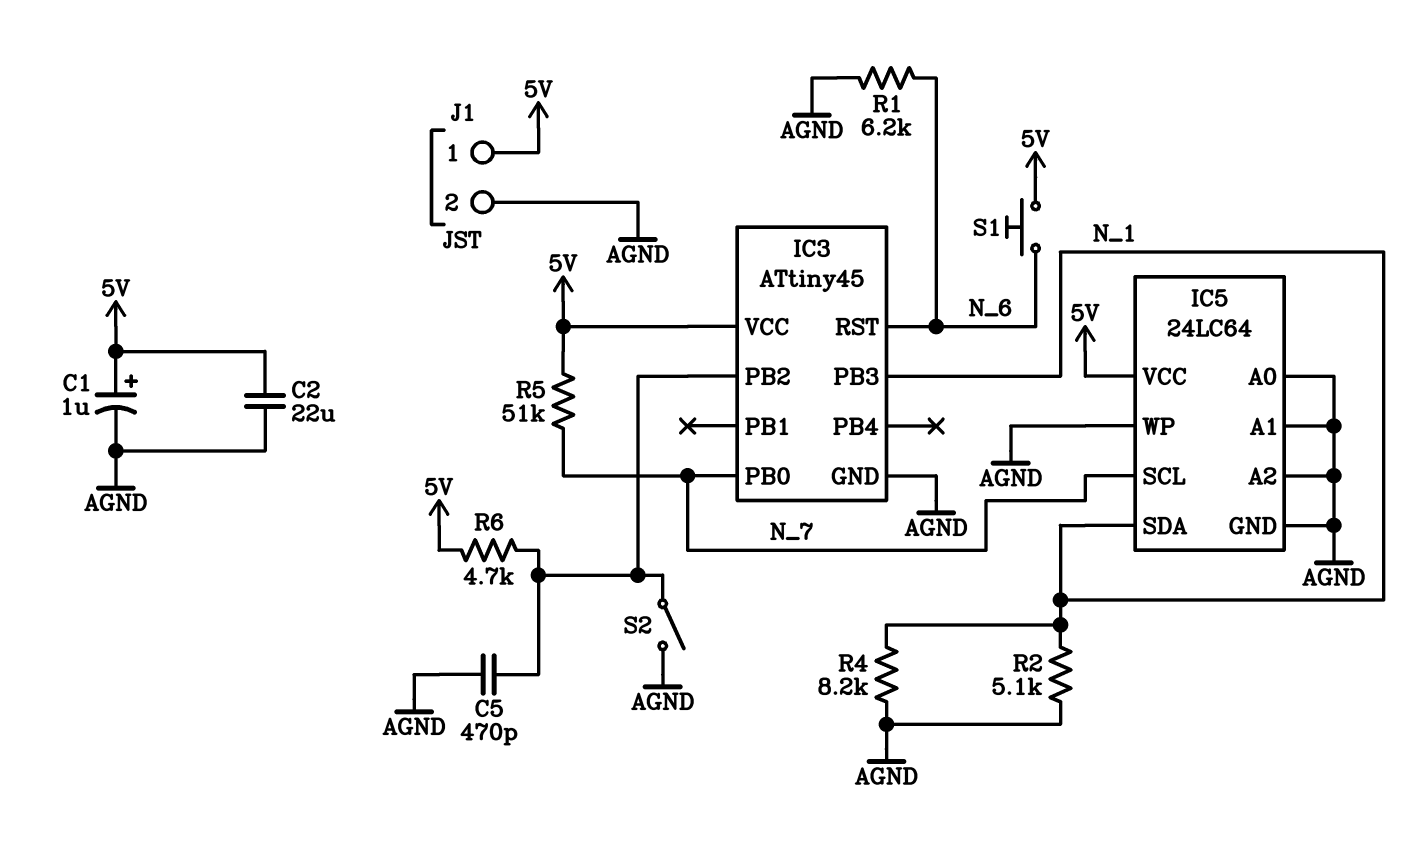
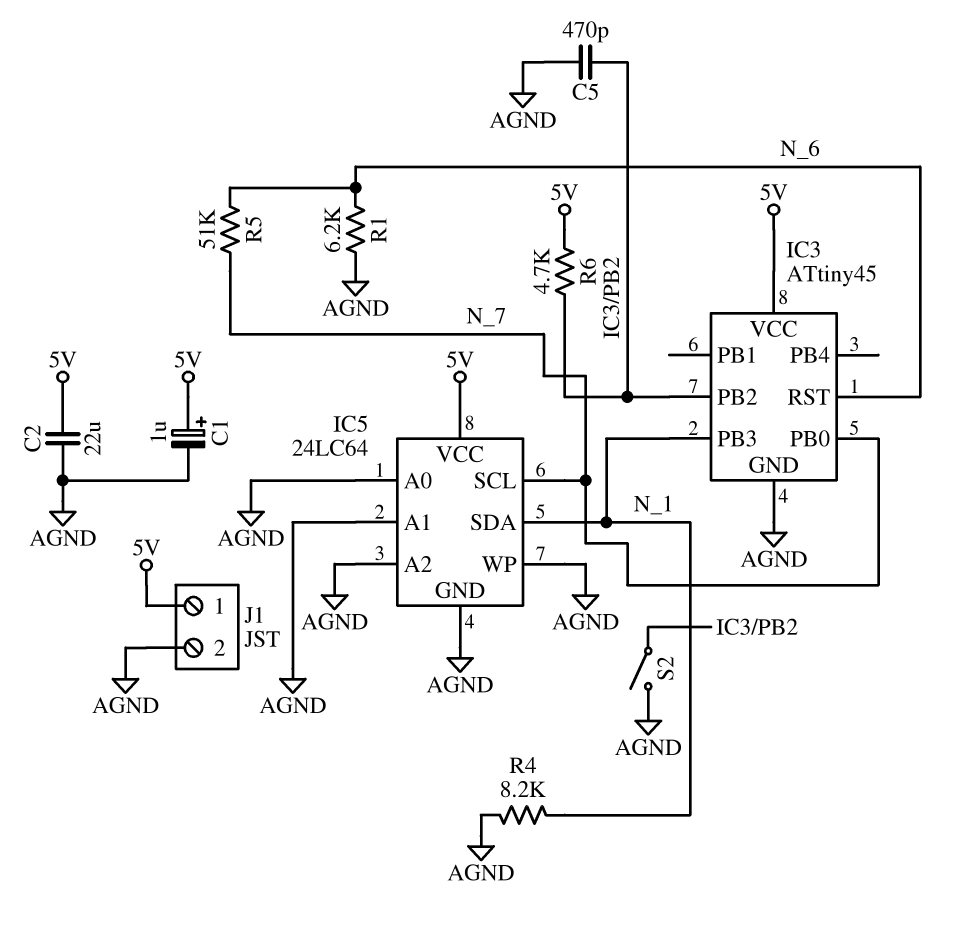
R2: 5.1k (AGND, N_1) -> none
R5: 51k (5V, N_7) -> 51k (N_6, N_7)
S1: button (5V, N_6) -> none

